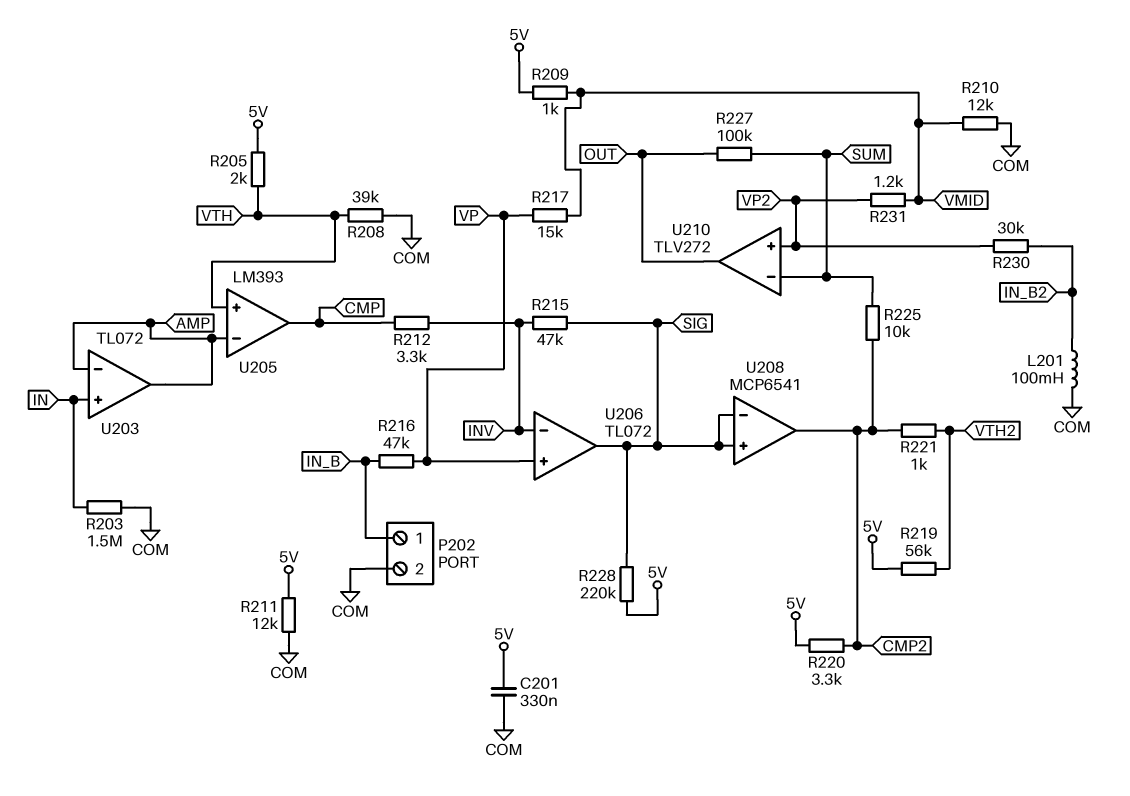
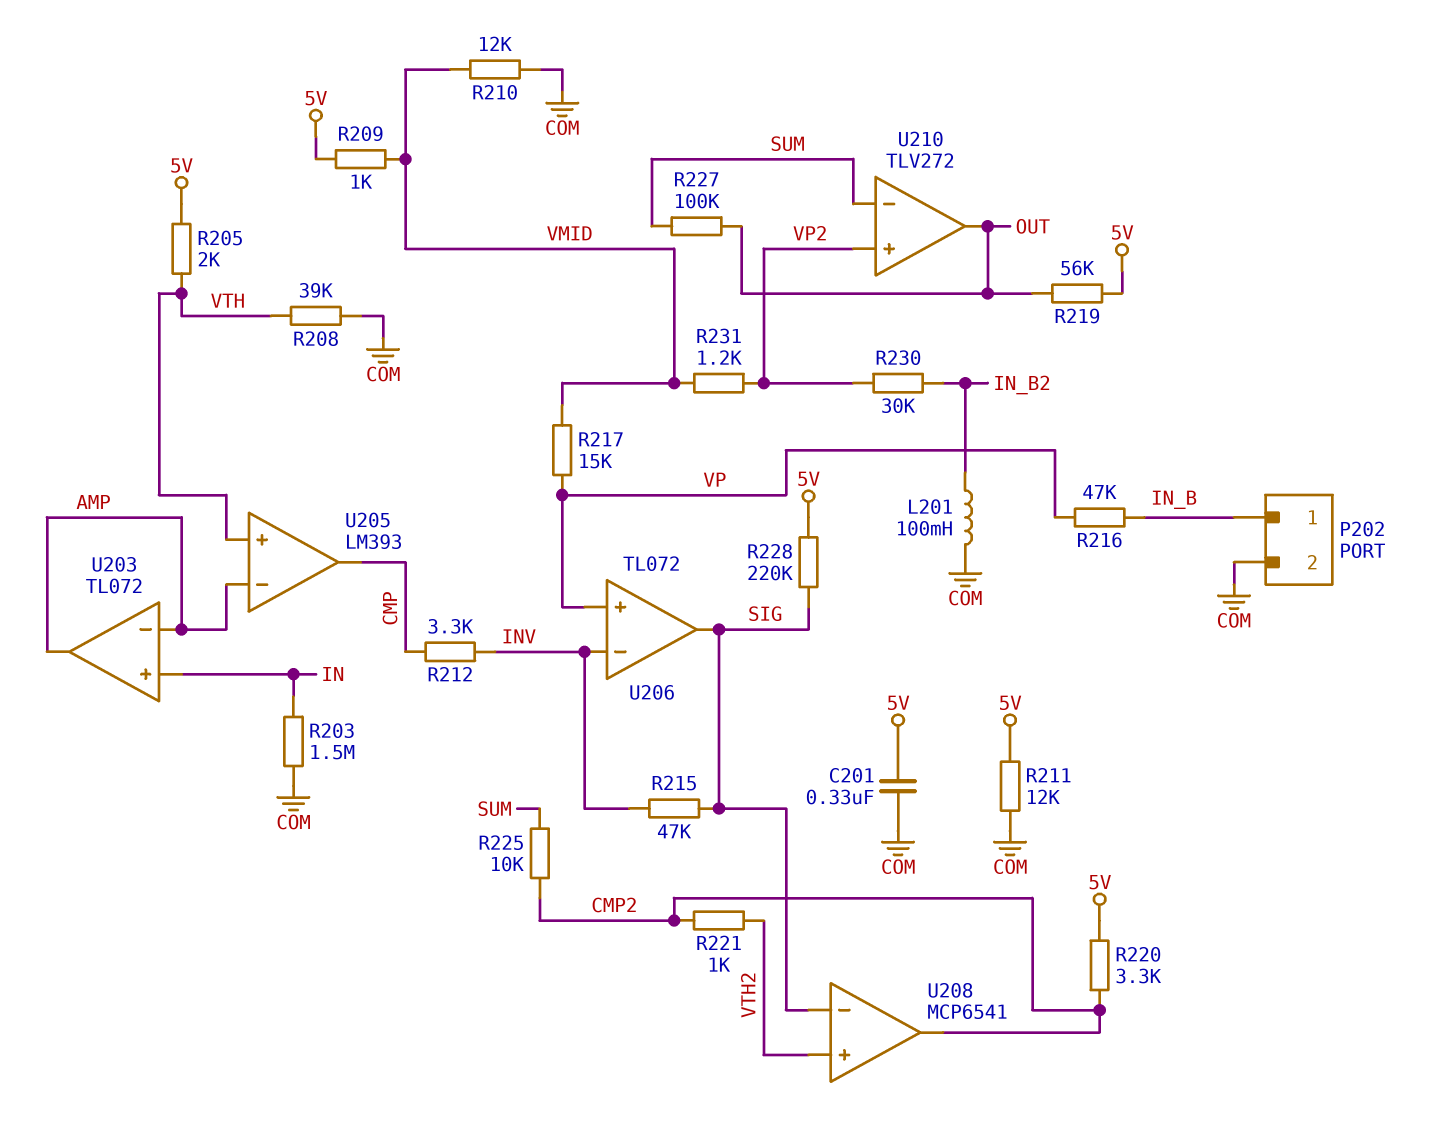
R219: 56k (5V, VTH2) -> 56k (5V, OUT)
U208 pin in+: SIG -> VTH2

